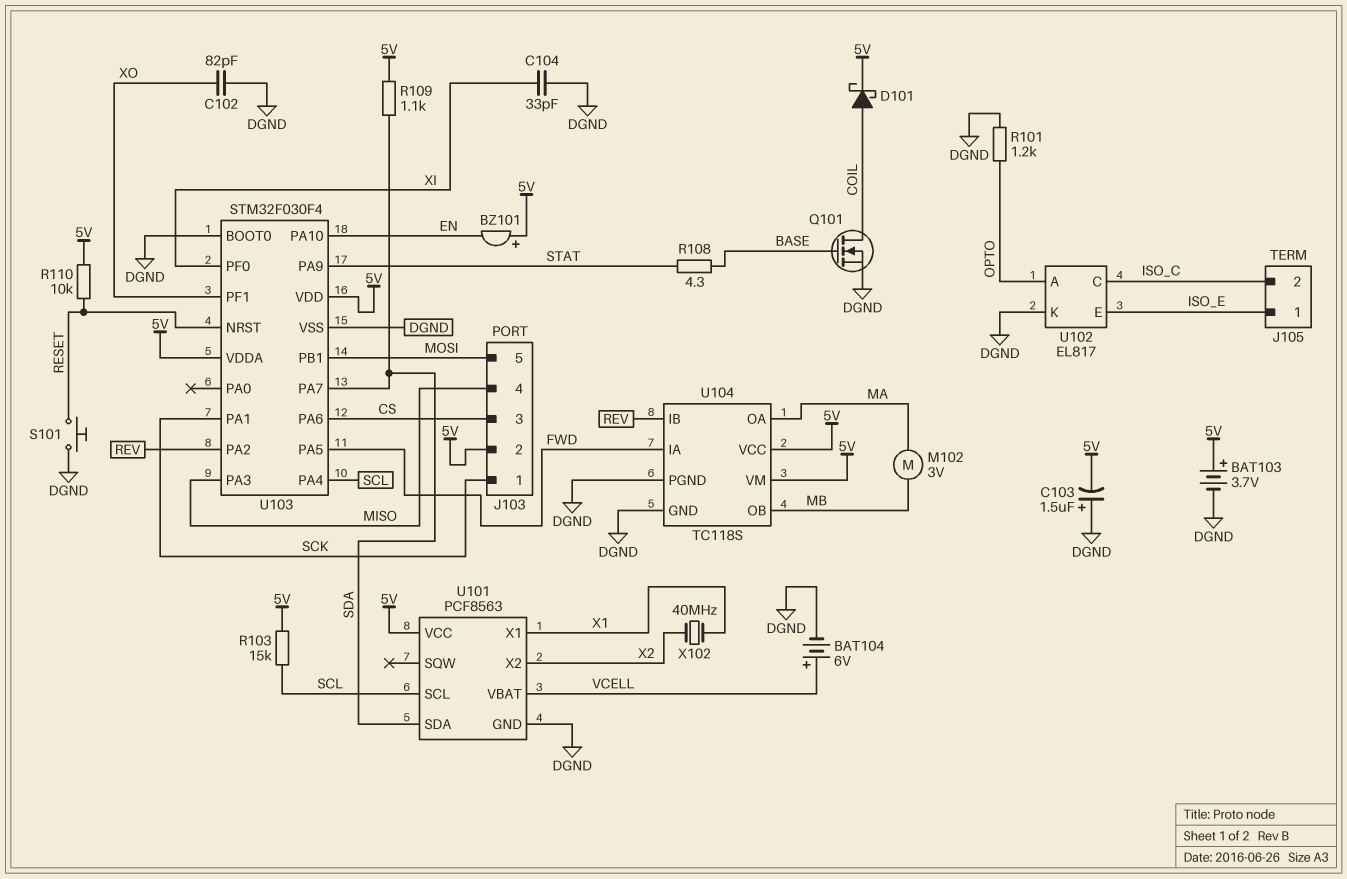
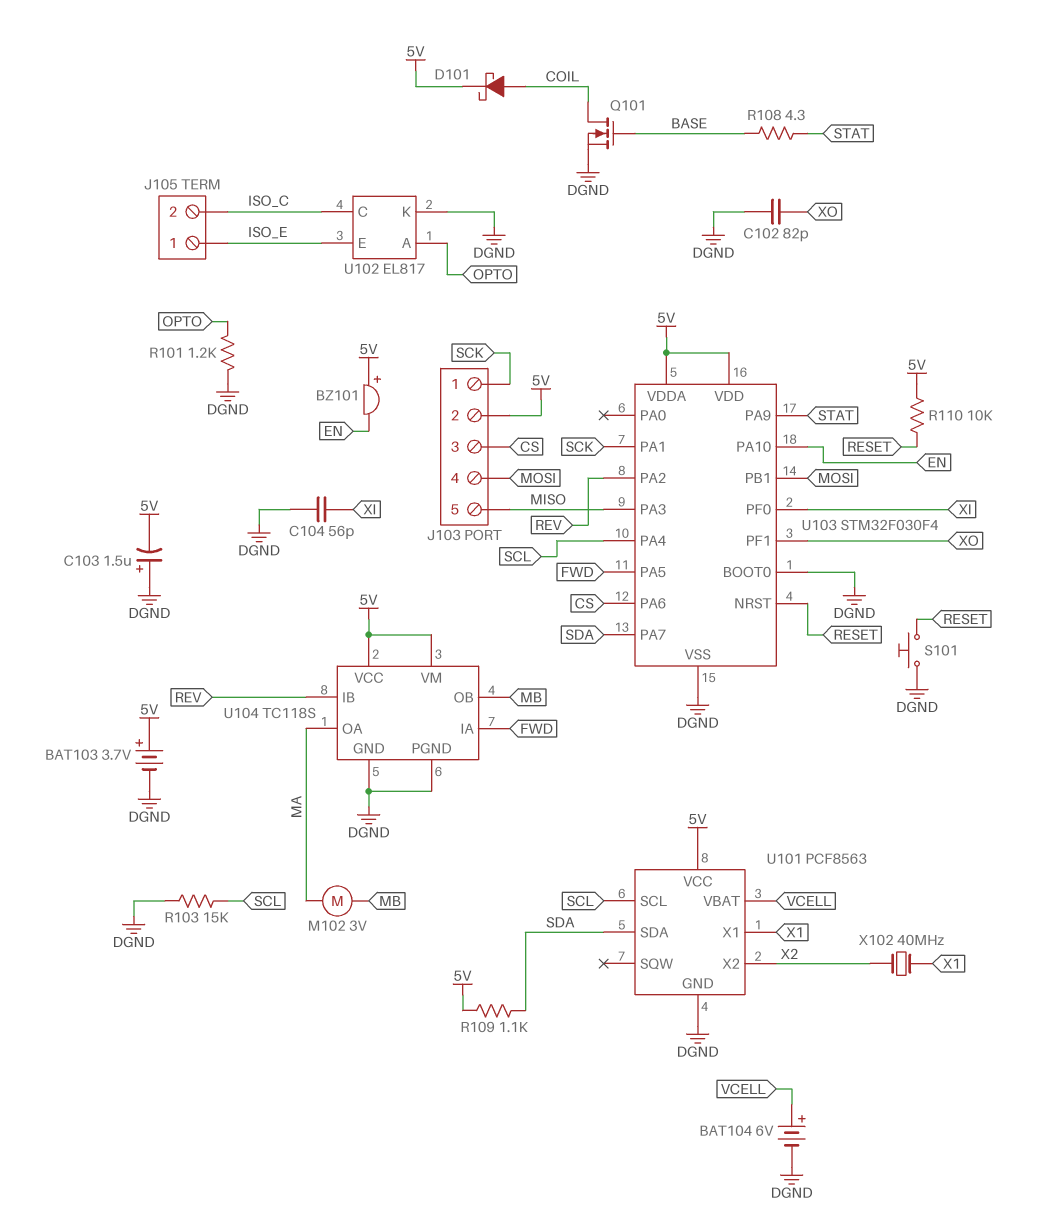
C104: 33pF (DGND, XI) -> 56pF (DGND, XI)
J103 pin 4: MISO -> MOSI
J103 pin 5: MOSI -> MISO
R103: 15k (5V, SCL) -> 15k (DGND, SCL)

